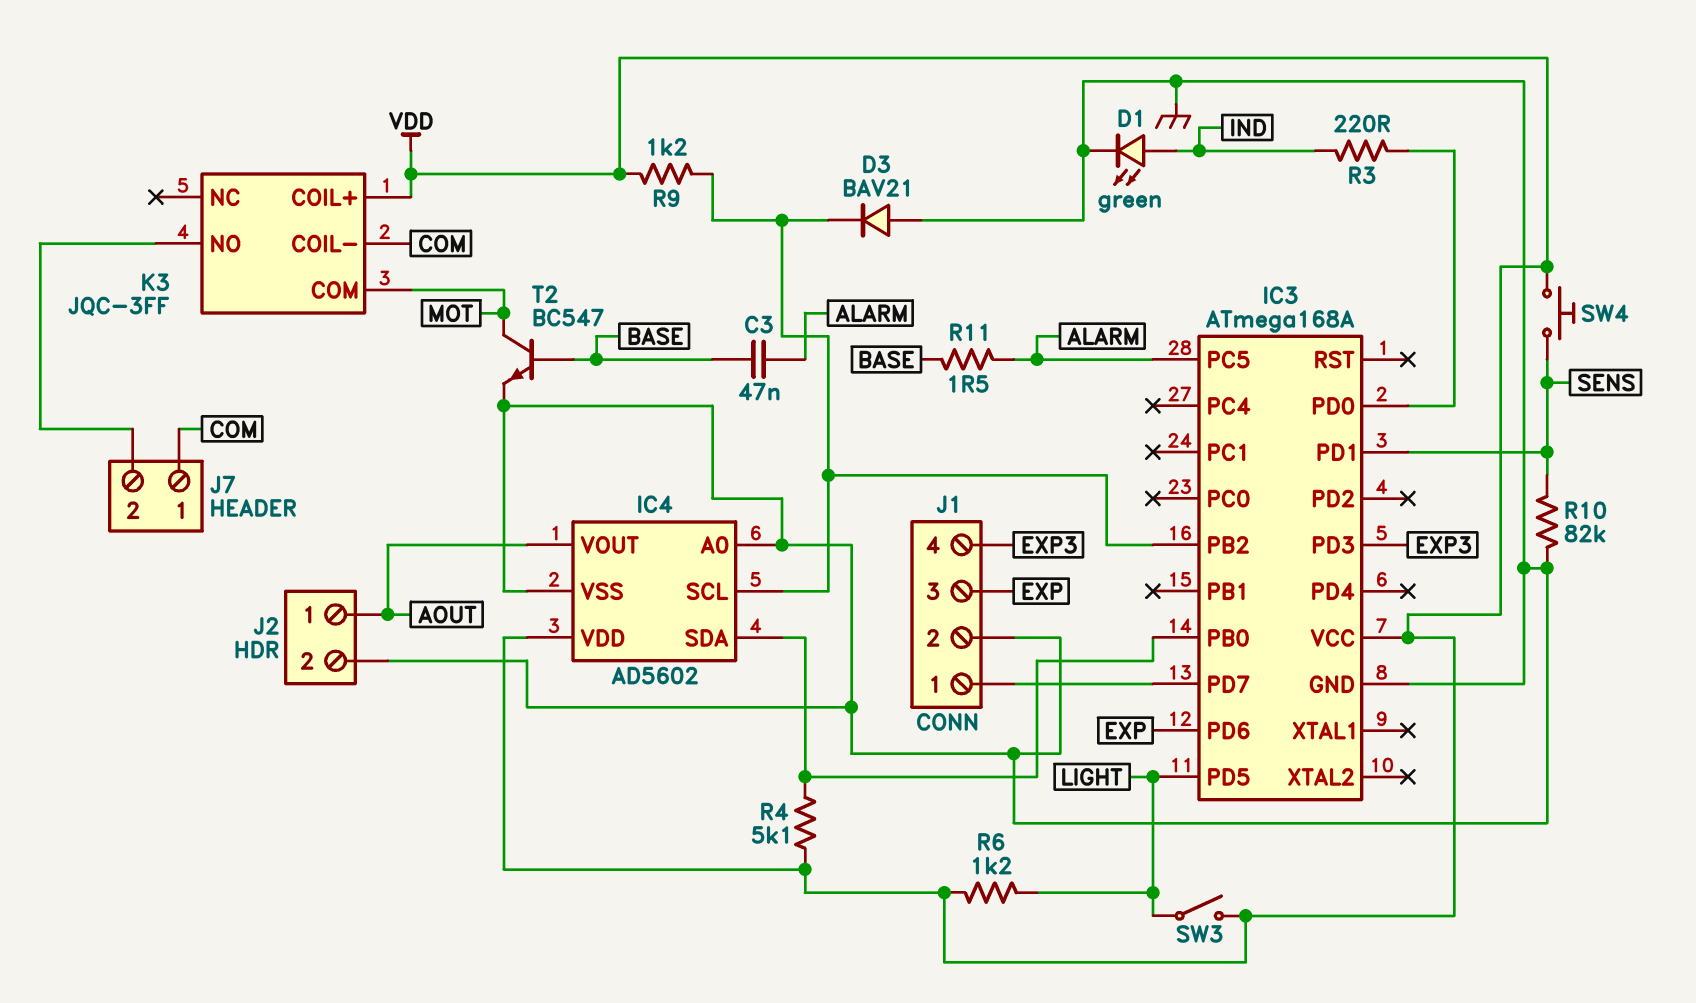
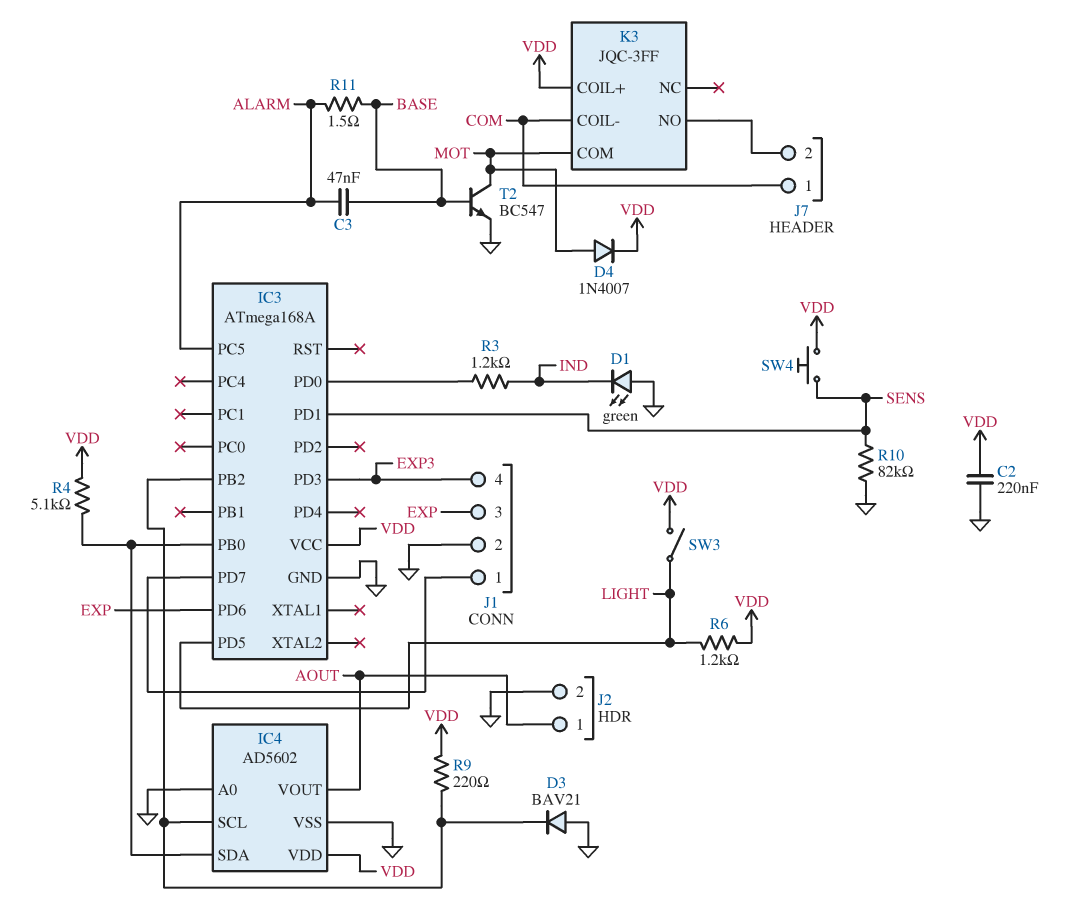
C2: none -> 220nF (GND, VDD)
D1: LED green (A IND, K GND) -> LED green (A GND, K IND)
D4: none -> diode 1N4007 (A MOT, K VDD)
R3: 220 (IC3/PD0, IND) -> 1.2k (IC3/PD0, IND)
R9: 1.2k (IC3/PB2, VDD) -> 220 (IC3/PB2, VDD)

